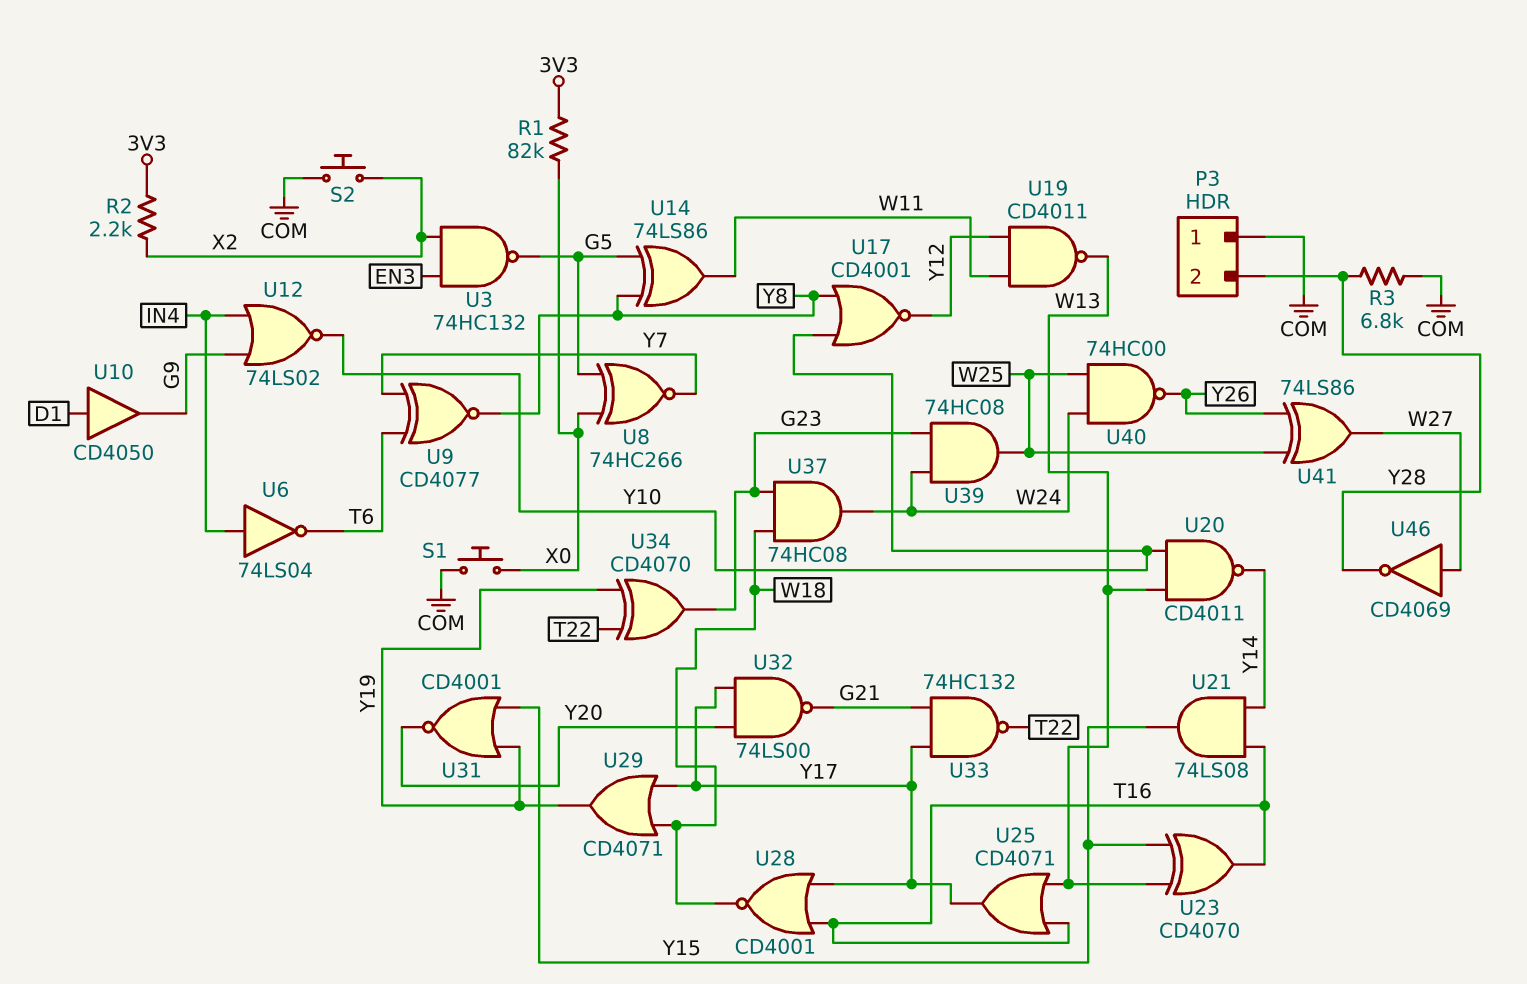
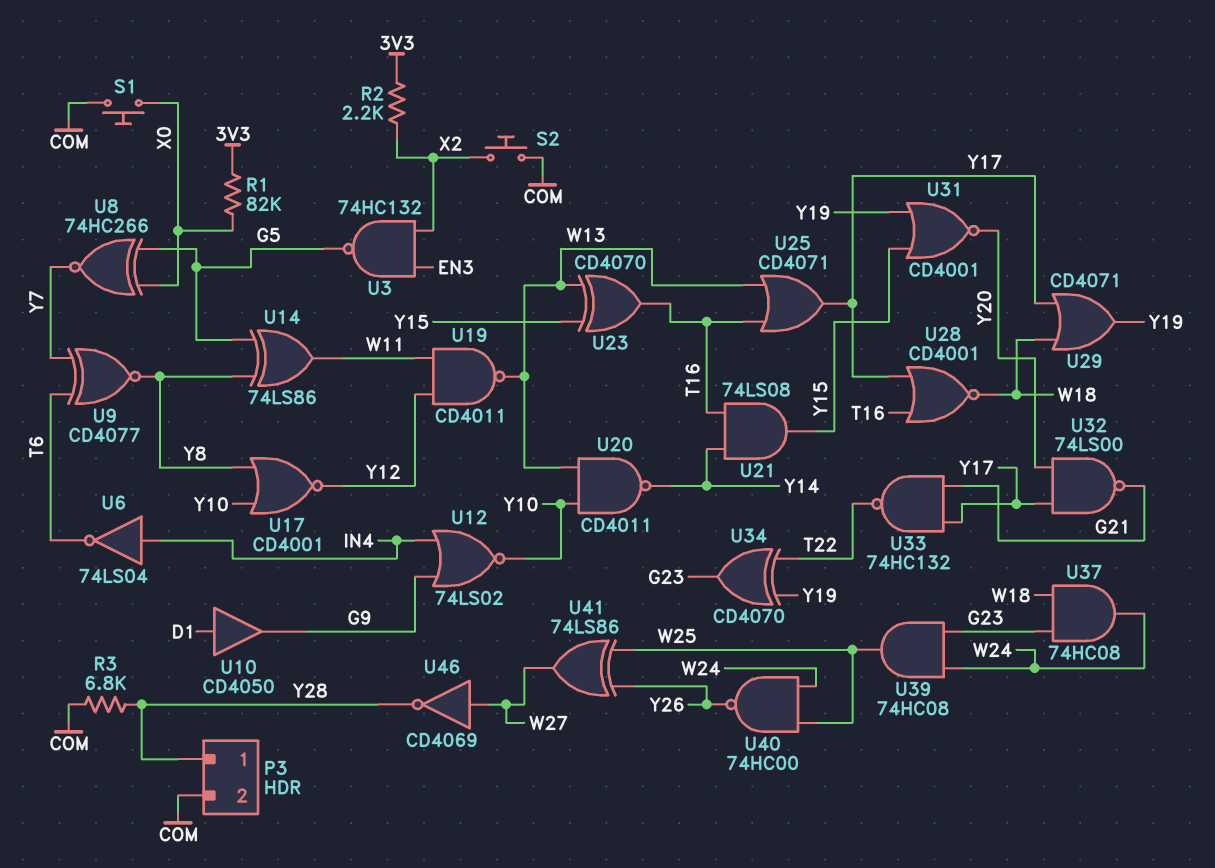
P3 pin 1: COM -> Y28
P3 pin 2: Y28 -> COM

